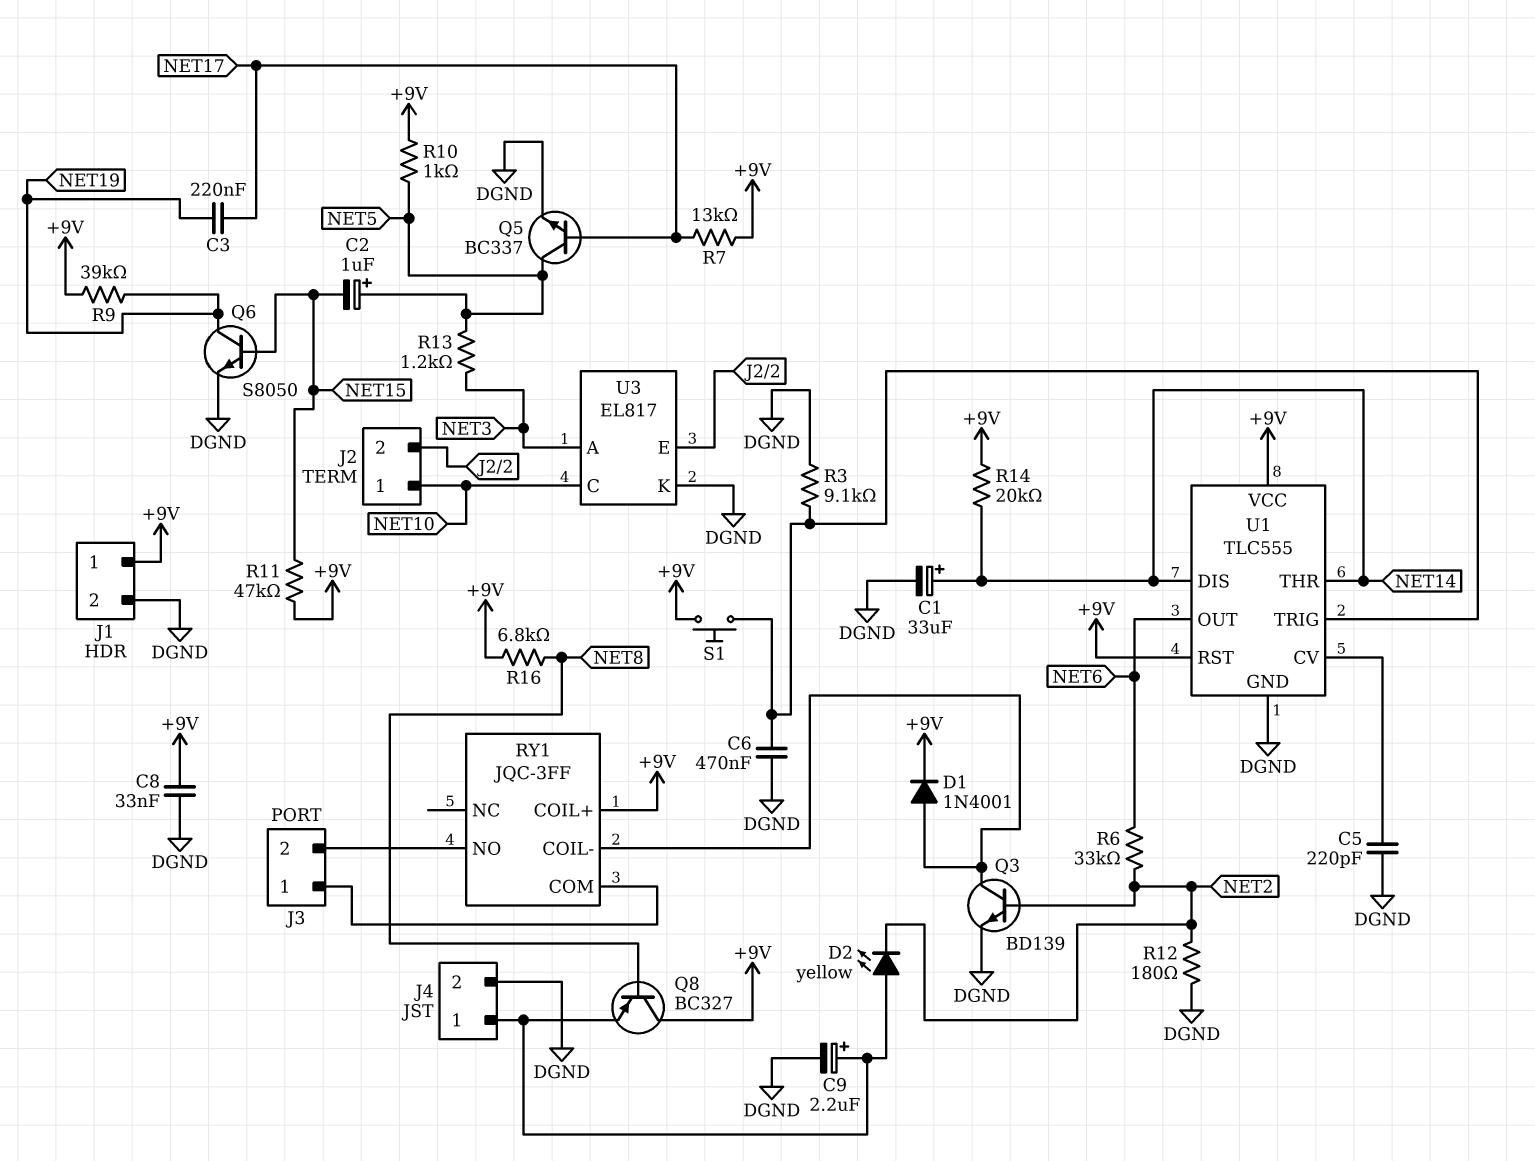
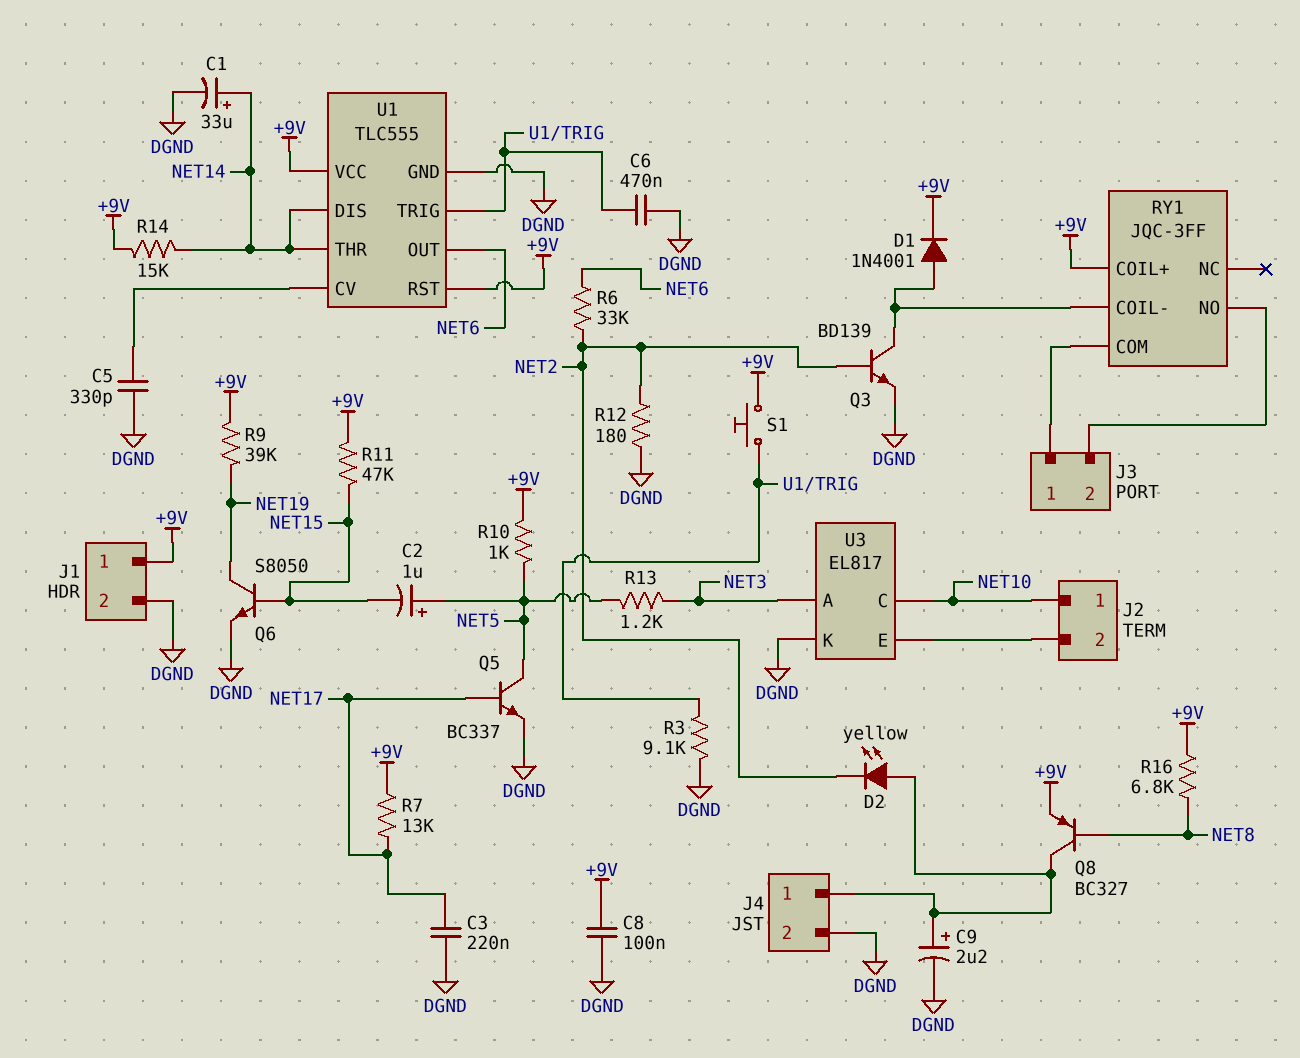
C3: 220nF (NET17, NET19) -> 220nF (DGND, NET17)
C5: 220pF (DGND, U1/CV) -> 330pF (DGND, U1/CV)
C8: 33nF (+9V, DGND) -> 100nF (+9V, DGND)
Q8: PNP BC327 (B NET8, C +9V, E J4/1) -> PNP BC327 (B NET8, C J4/1, E +9V)
R14: 20k (+9V, NET14) -> 15k (+9V, NET14)

